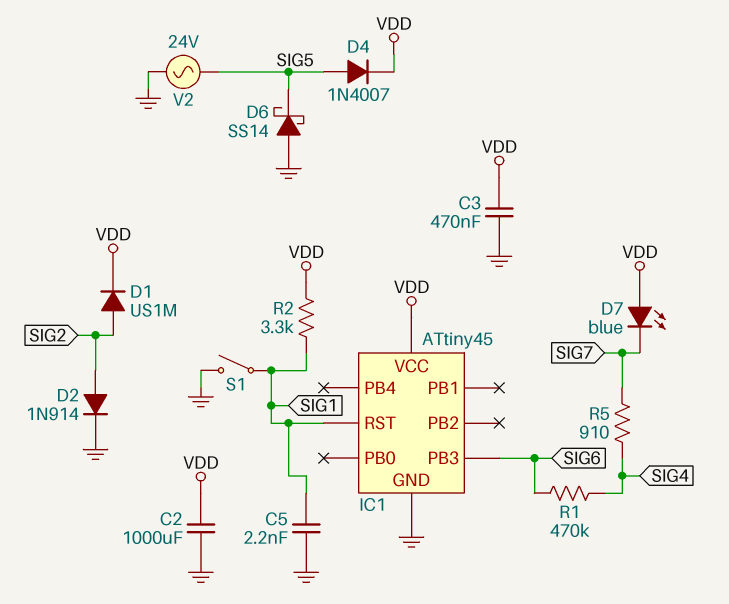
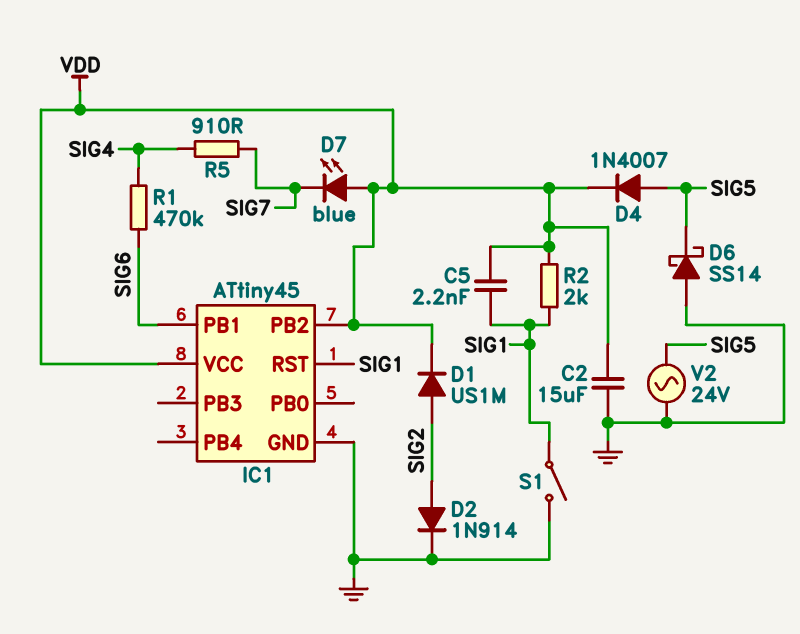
C2: 1000uF (GND, VDD) -> 15uF (GND, VDD)
C3: 470nF (GND, VDD) -> none
C5: 2.2nF (GND, SIG1) -> 2.2nF (SIG1, VDD)
IC1 pin PB1: none -> SIG6
IC1 pin PB2: none -> VDD
IC1 pin PB3: SIG6 -> none
R2: 3.3k (SIG1, VDD) -> 2k (SIG1, VDD)

